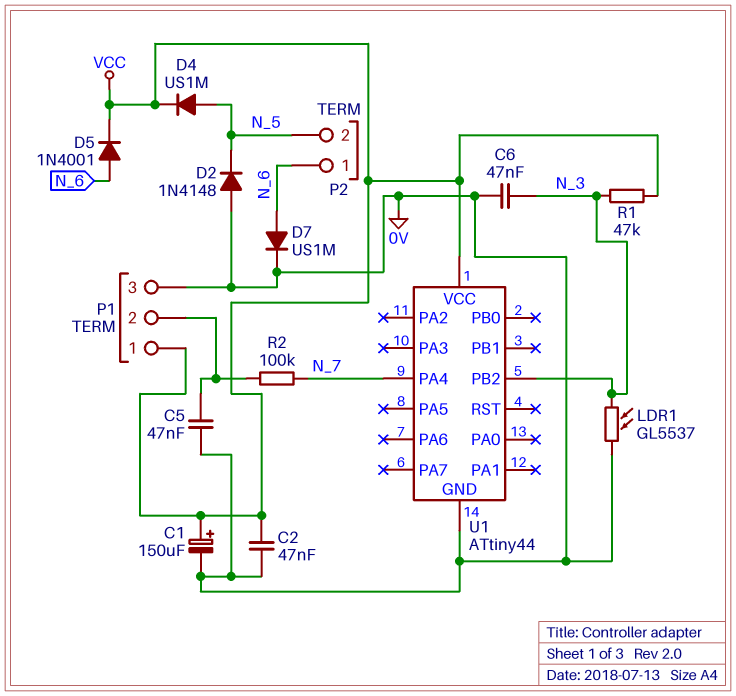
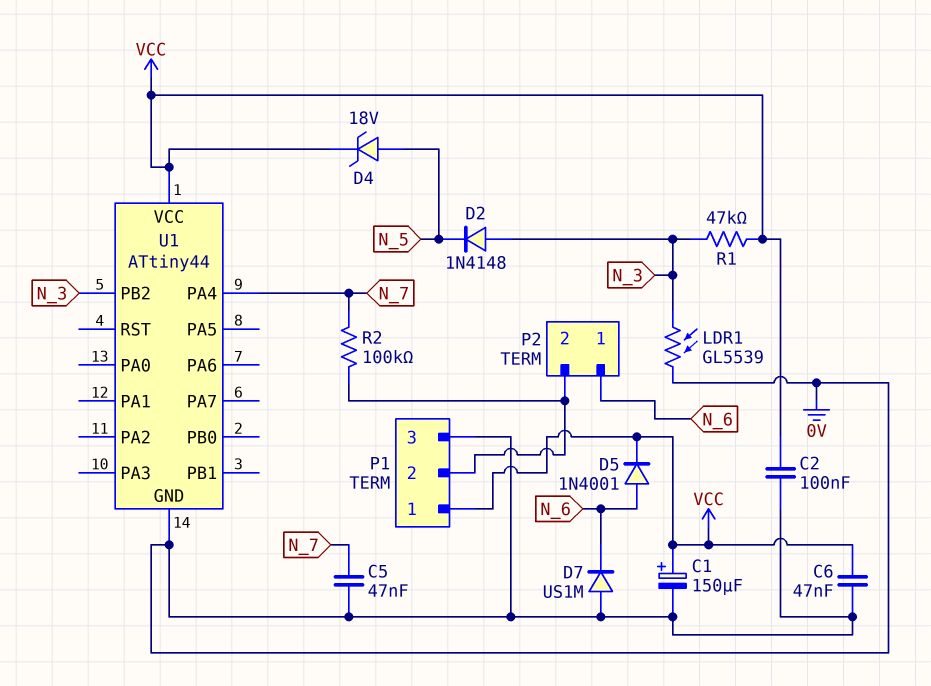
C2: 47nF (0V, VCC) -> 100nF (0V, VCC)
C5: 47nF (0V, P1/2) -> 47nF (0V, N_7)
C6: 47nF (0V, N_3) -> 47nF (0V, VCC)
D2: diode 1N4148 (A 0V, K N_5) -> diode 1N4148 (A N_3, K N_5)
D4: diode US1M (A N_5, K VCC) -> zener 18V (A N_5, K VCC)
D7: diode US1M (A N_6, K 0V) -> diode US1M (A 0V, K N_6)
LDR1: GL5537 (0V, N_3) -> GL5539 (0V, N_3)
P2 pin 2: N_5 -> P1/2

